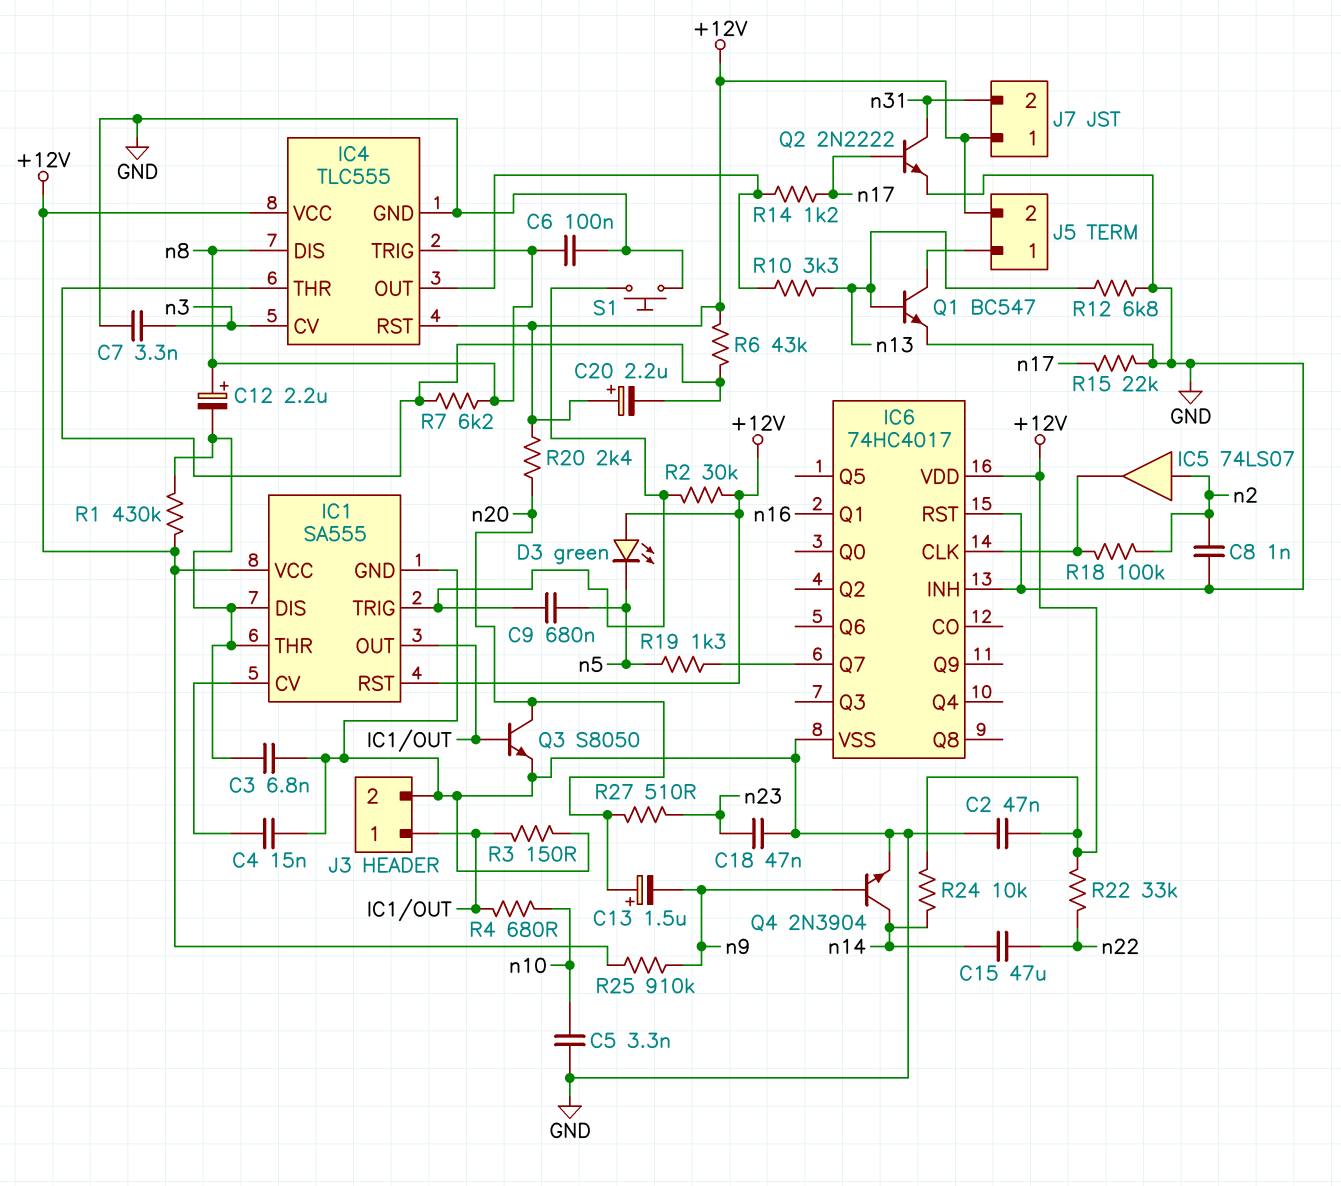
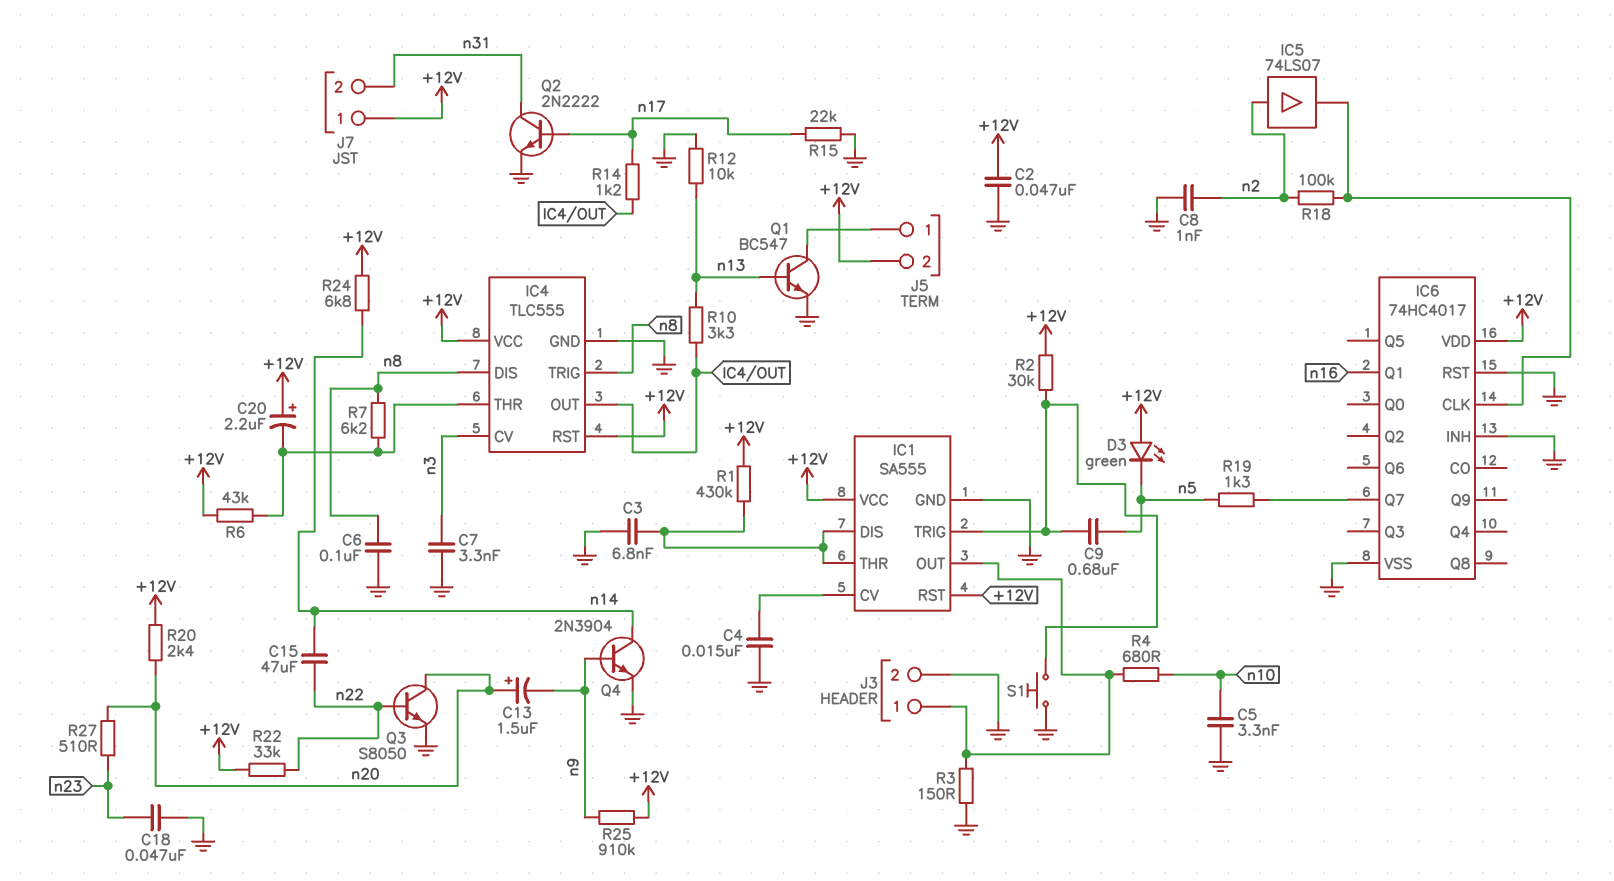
C12: 2.2uF (plus n8, minus IC1/DIS) -> none
Q3: NPN S8050 (B IC1/OUT, C n20, E GND) -> NPN S8050 (B n22, C n20, E GND)
R12: 6.8k (GND, n13) -> 10k (GND, n13)
R24: 10k (+12V, n14) -> 6.8k (+12V, n14)

